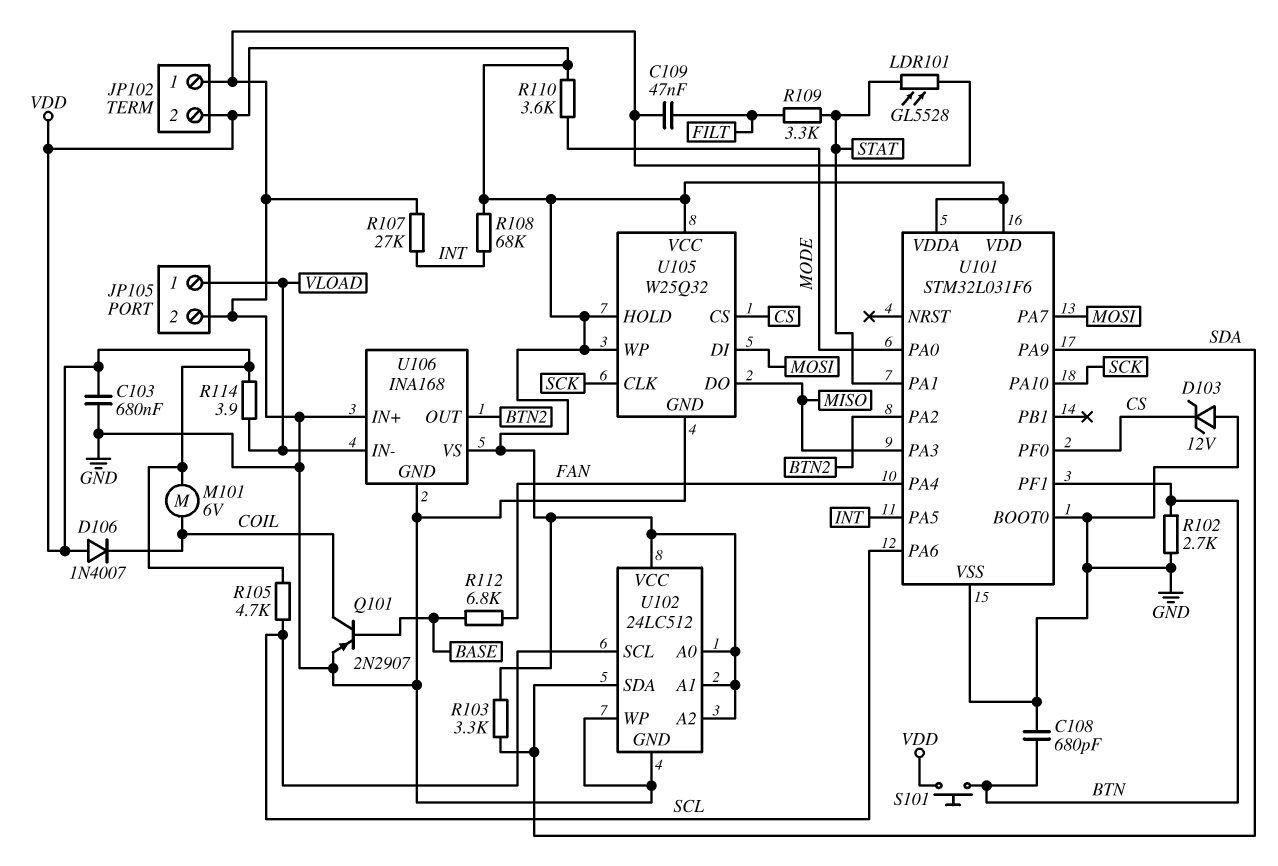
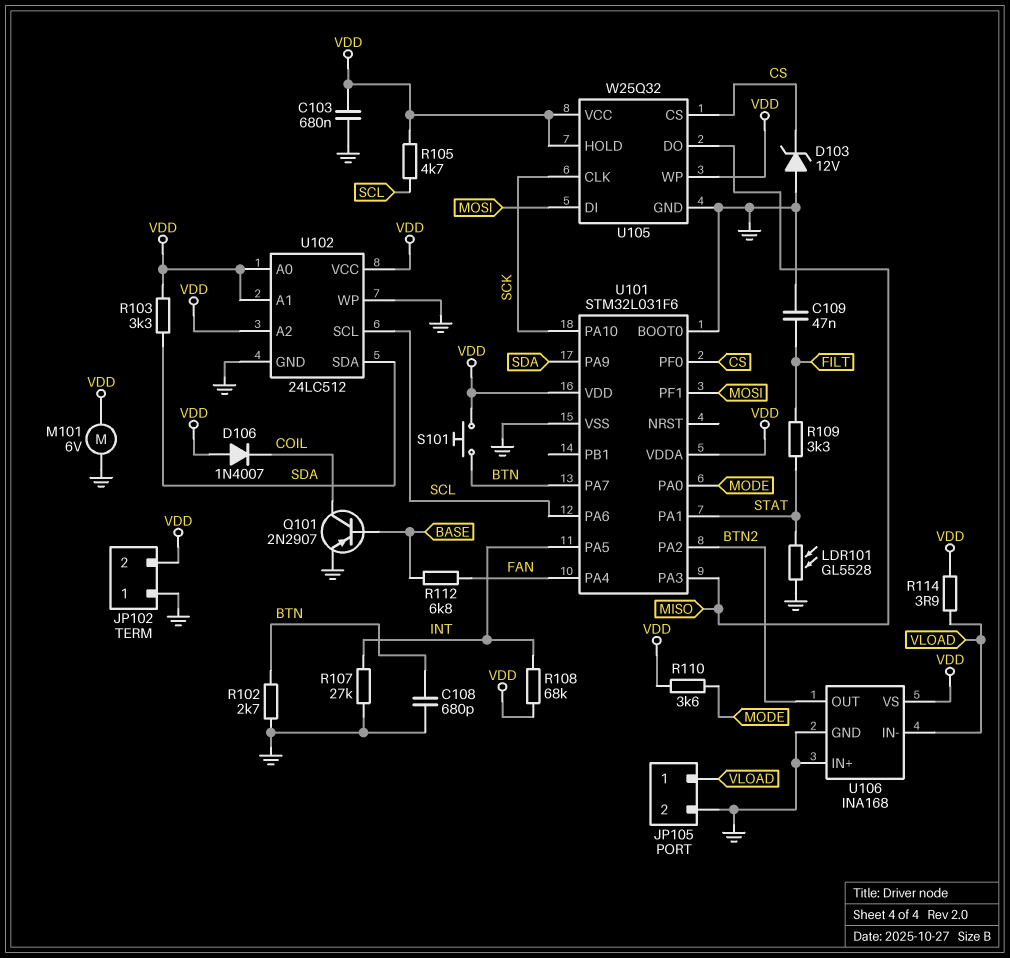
M101: motor 6V (COIL, VDD) -> motor 6V (GND, VDD)
U101 pin PA7: MOSI -> BTN
U101 pin PF1: BTN -> MOSI

